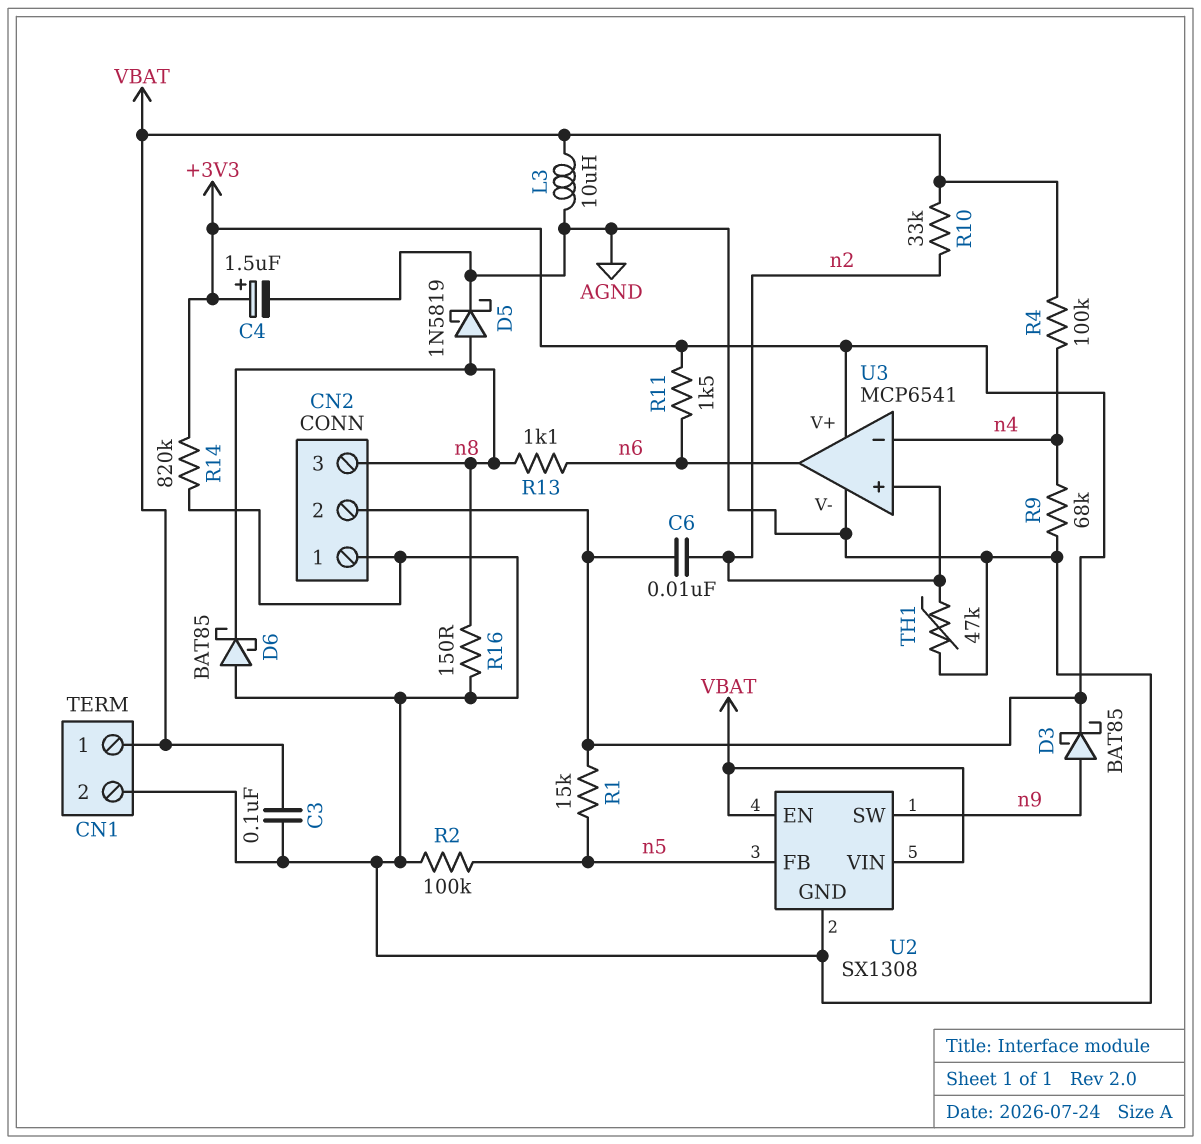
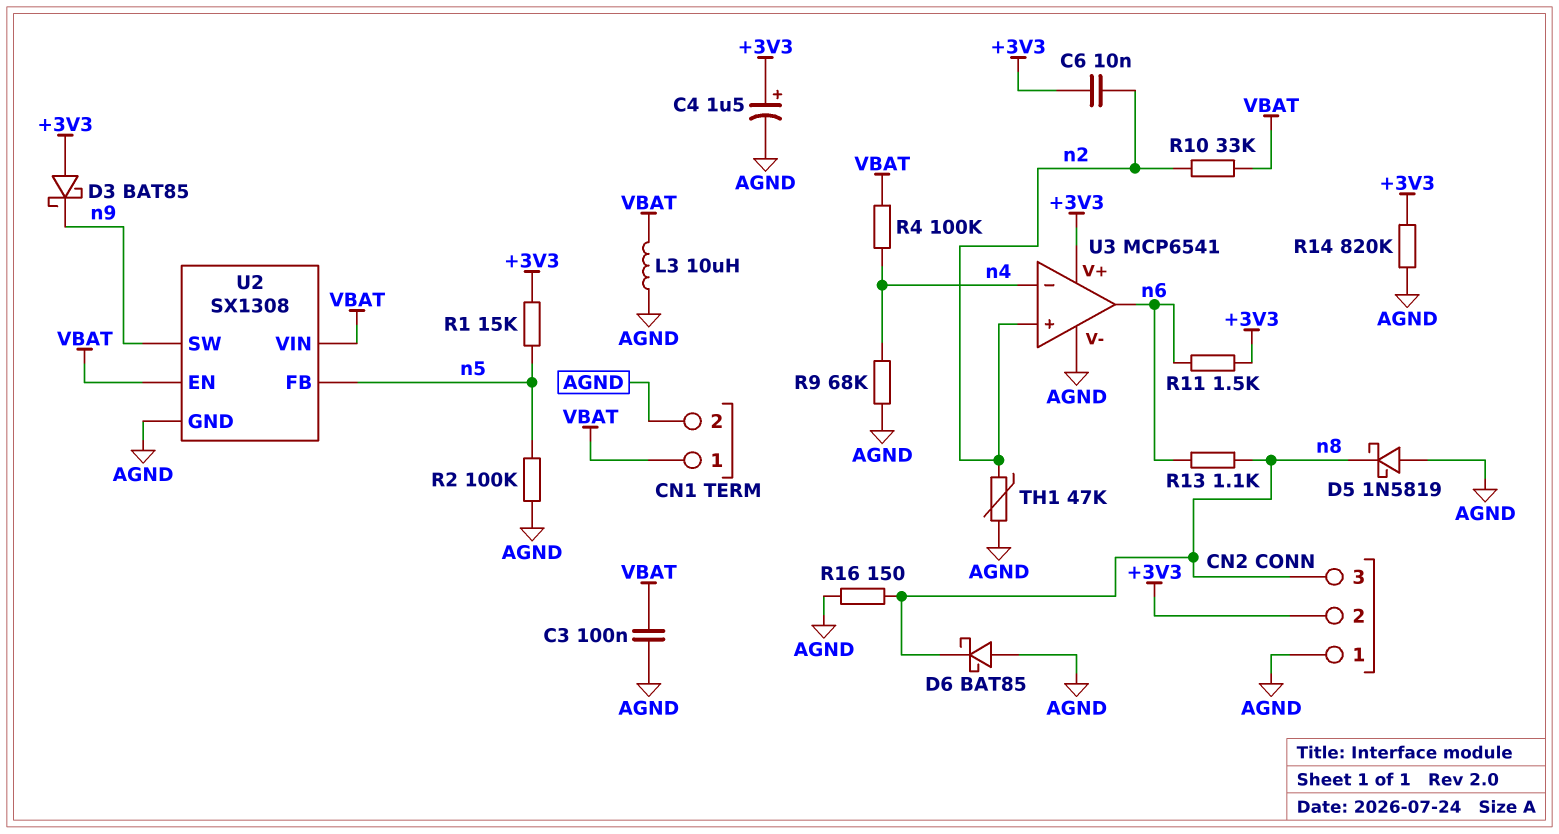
D3: schottky BAT85 (A n9, K +3V3) -> schottky BAT85 (A +3V3, K n9)
D5: schottky 1N5819 (A n8, K AGND) -> schottky 1N5819 (A AGND, K n8)

